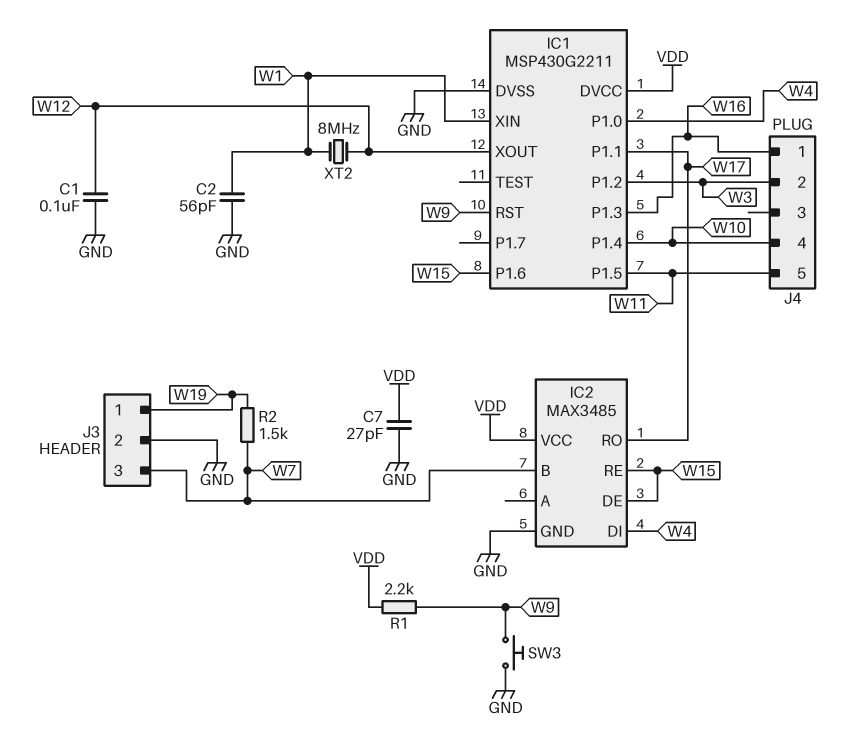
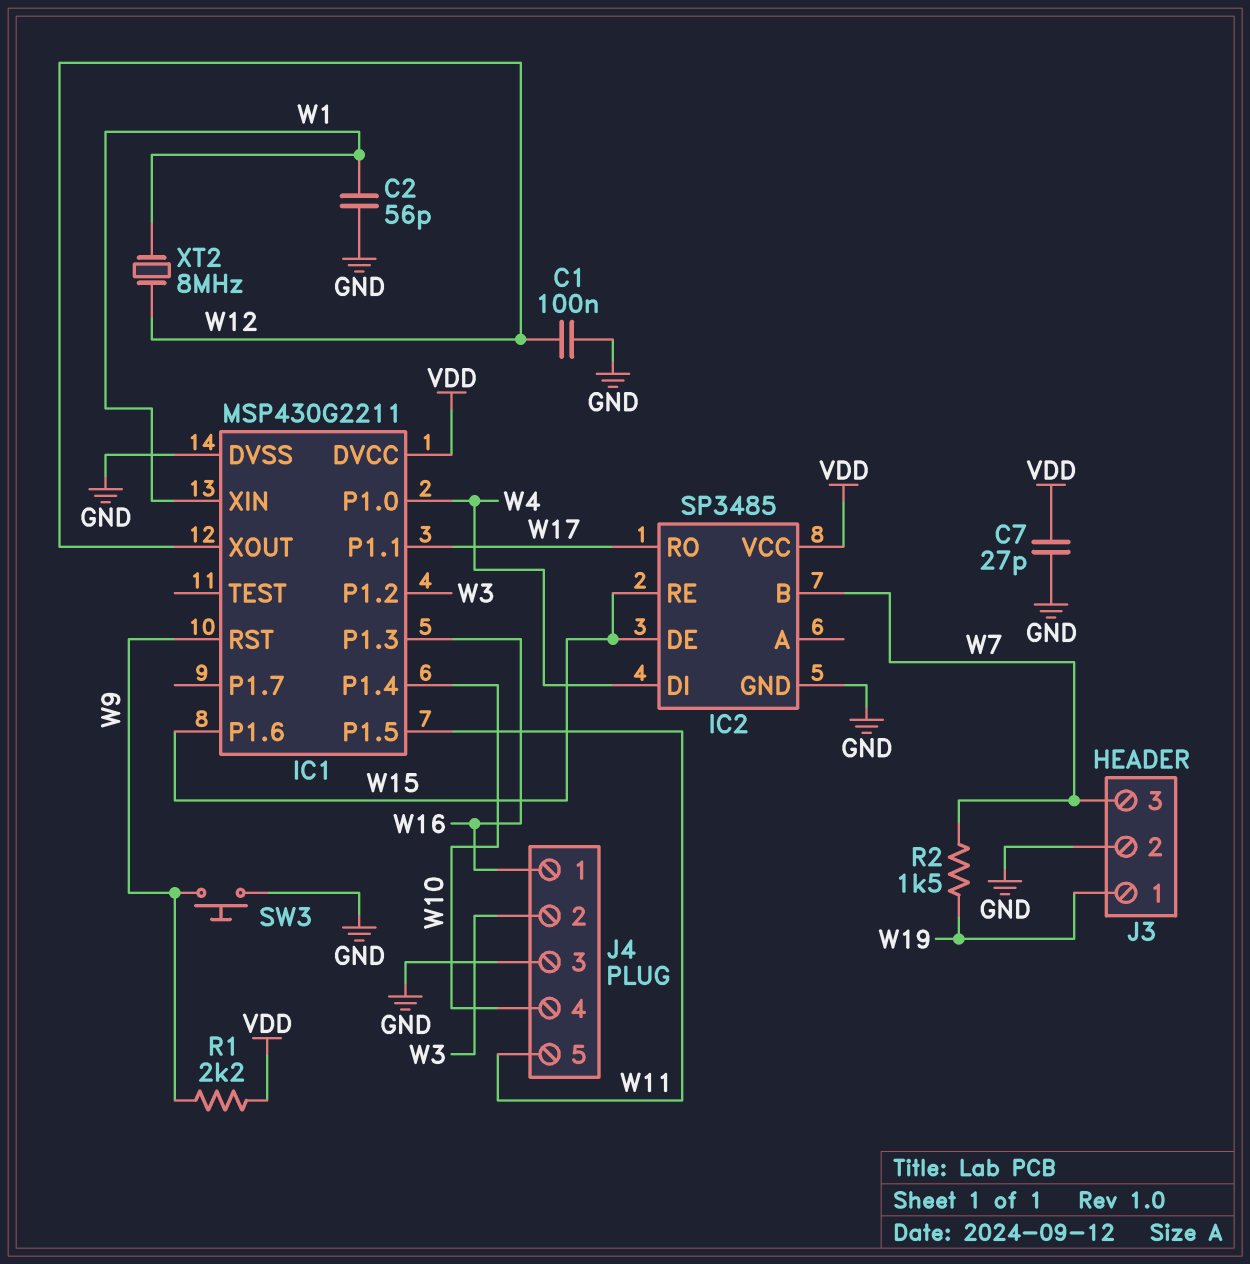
IC2: MAX3485 -> SP3485
J4 pin 3: none -> GND

